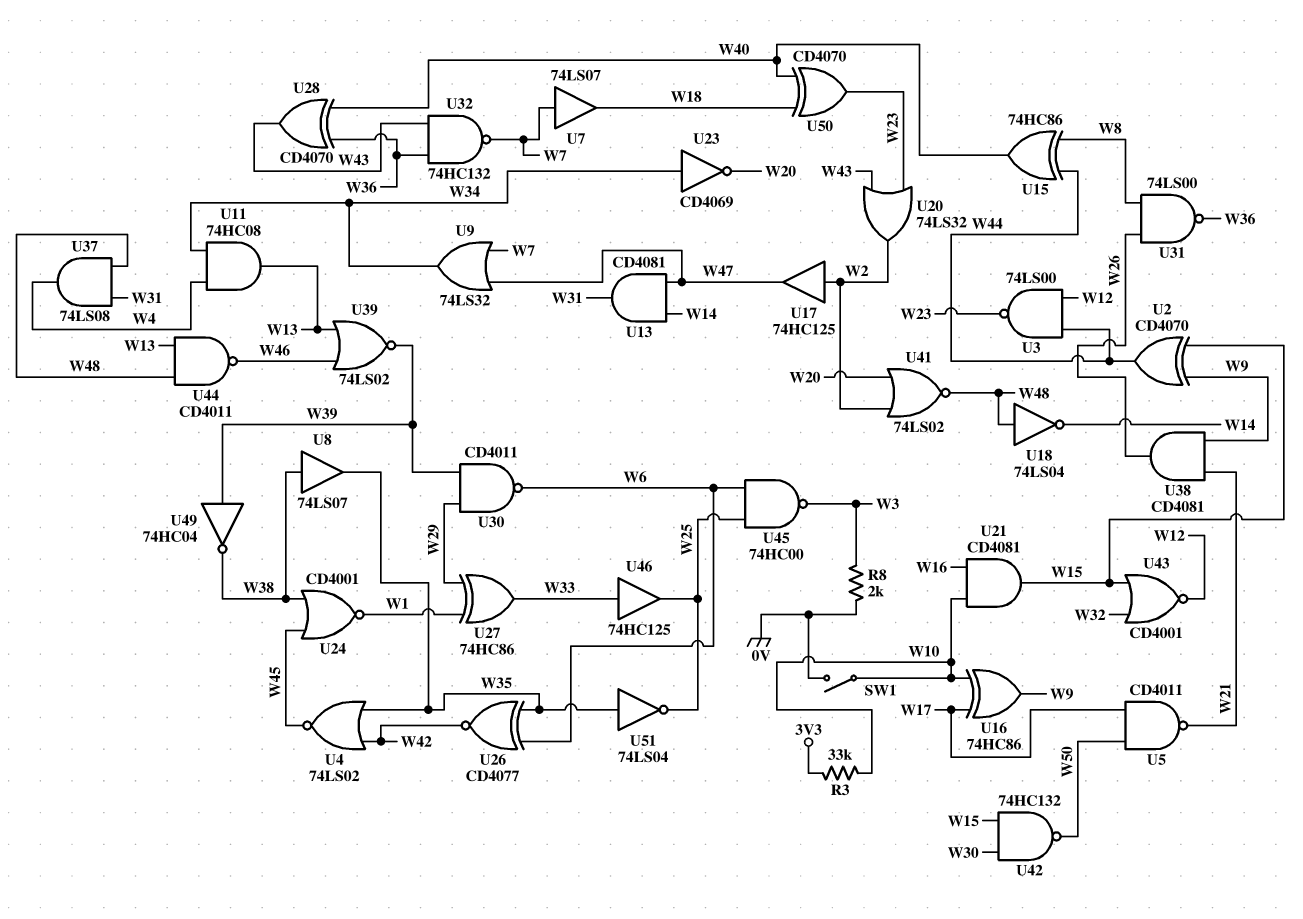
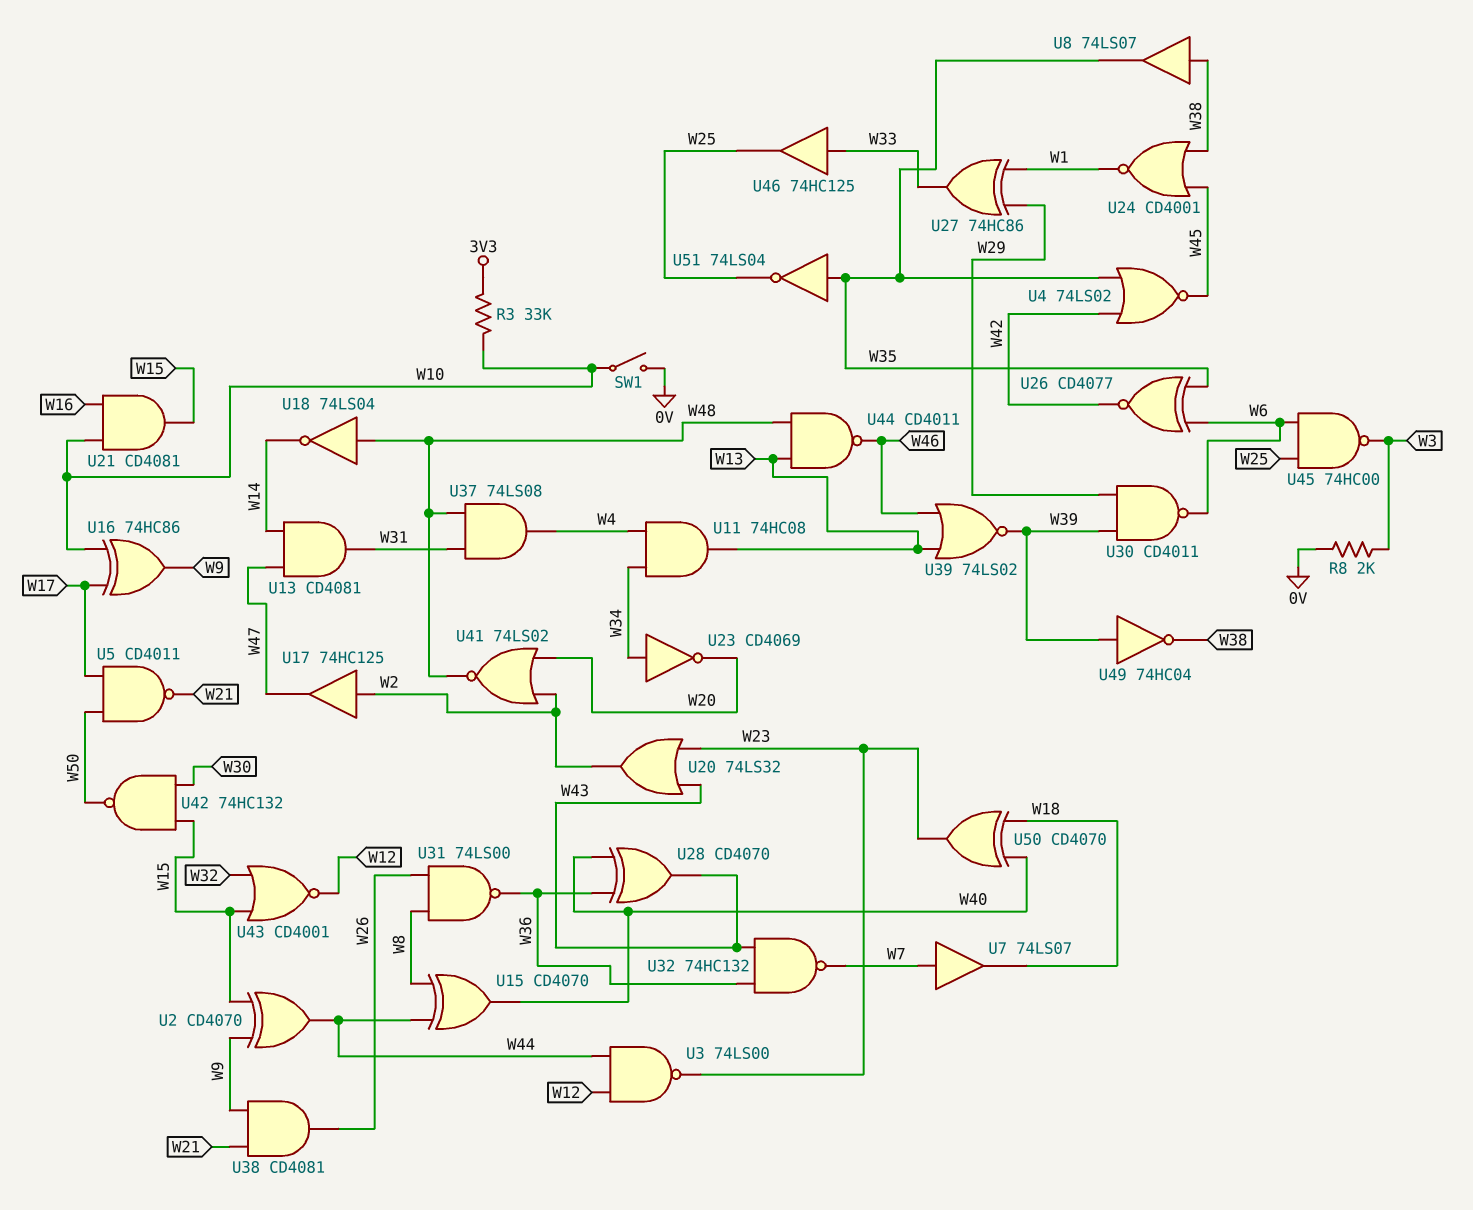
U9: OR 74LS32 (in W7, in W47, out W34) -> none
U15: XOR 74HC86 (in W8, in W44, out W40) -> XOR CD4070 (in W8, in W44, out W40)

